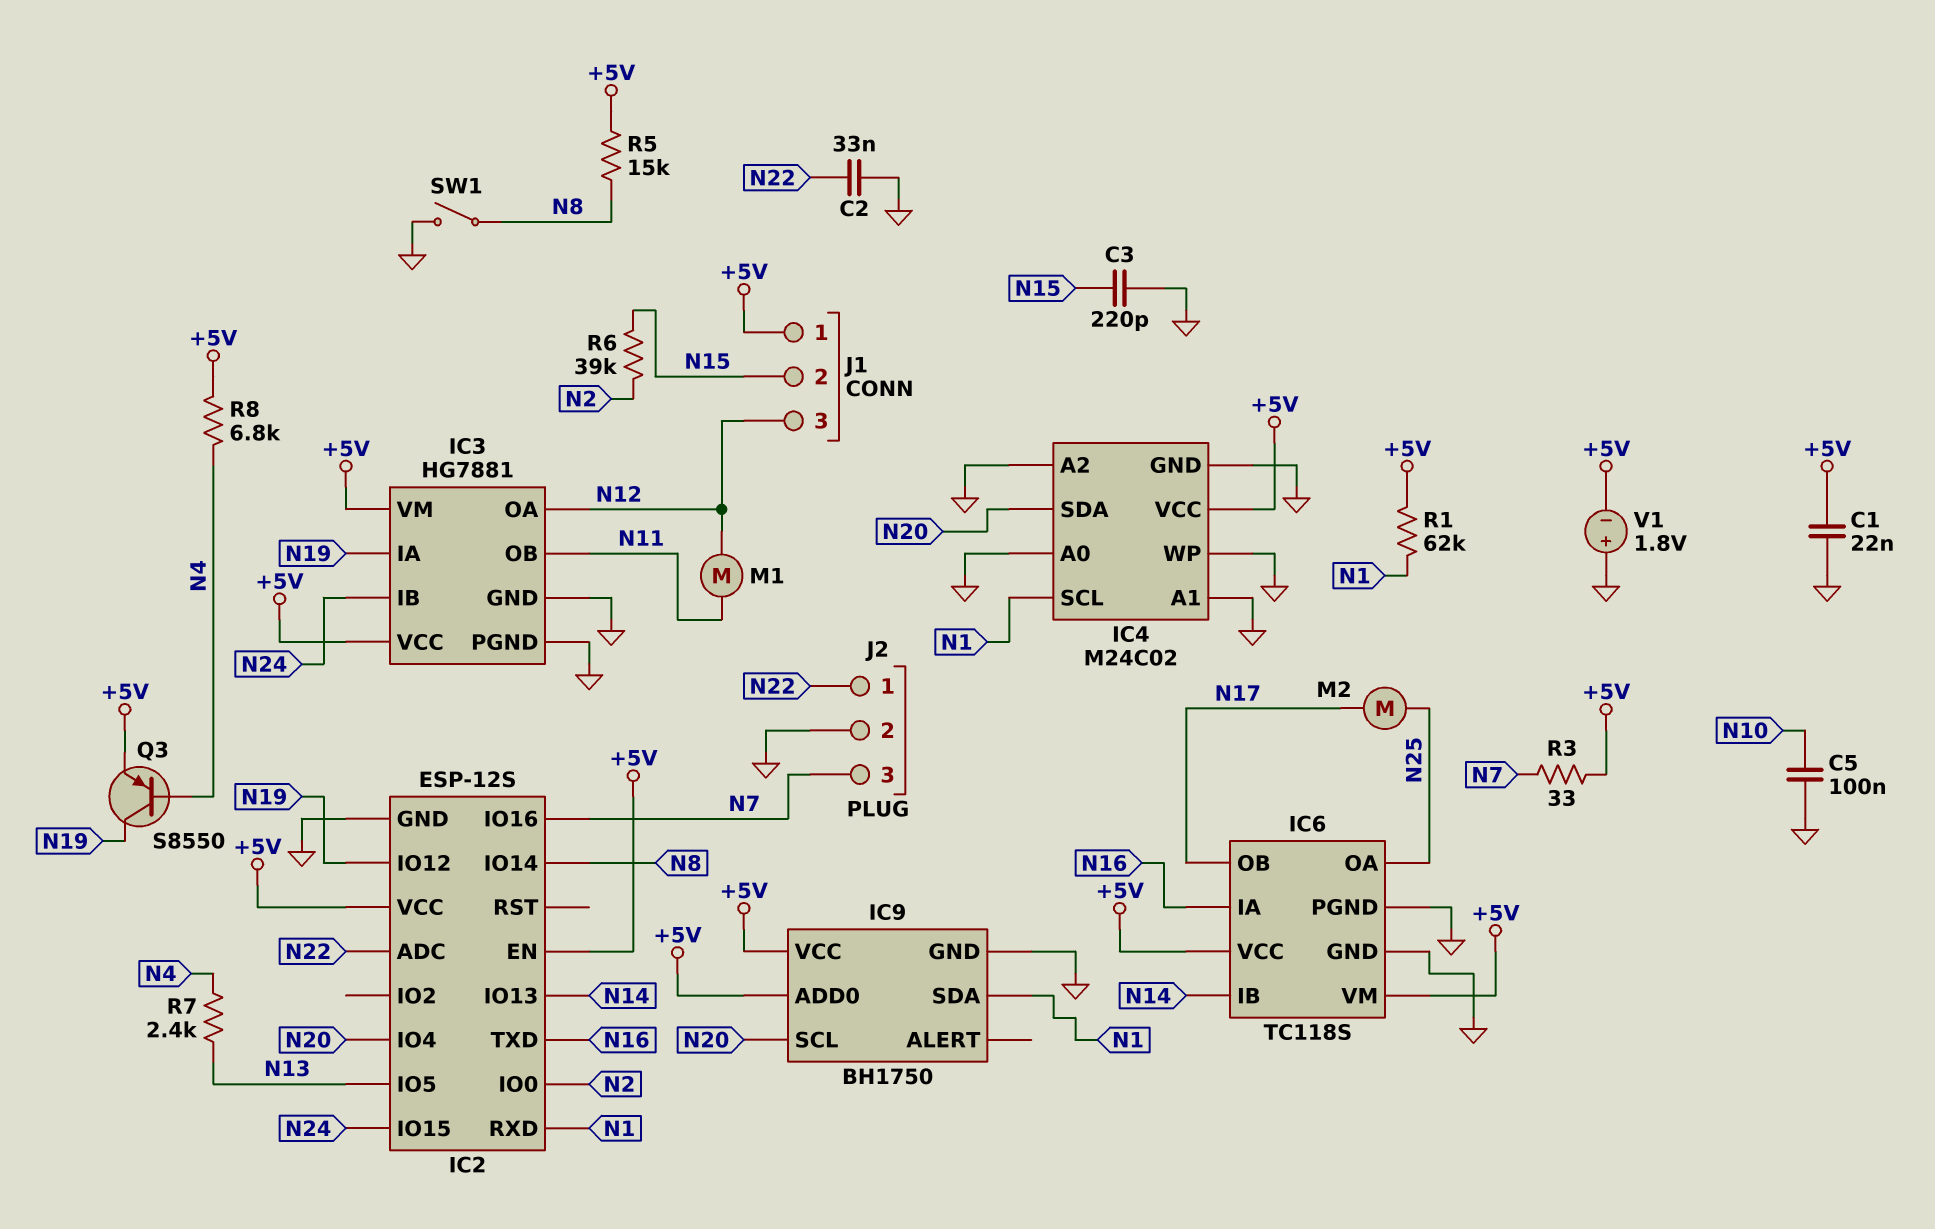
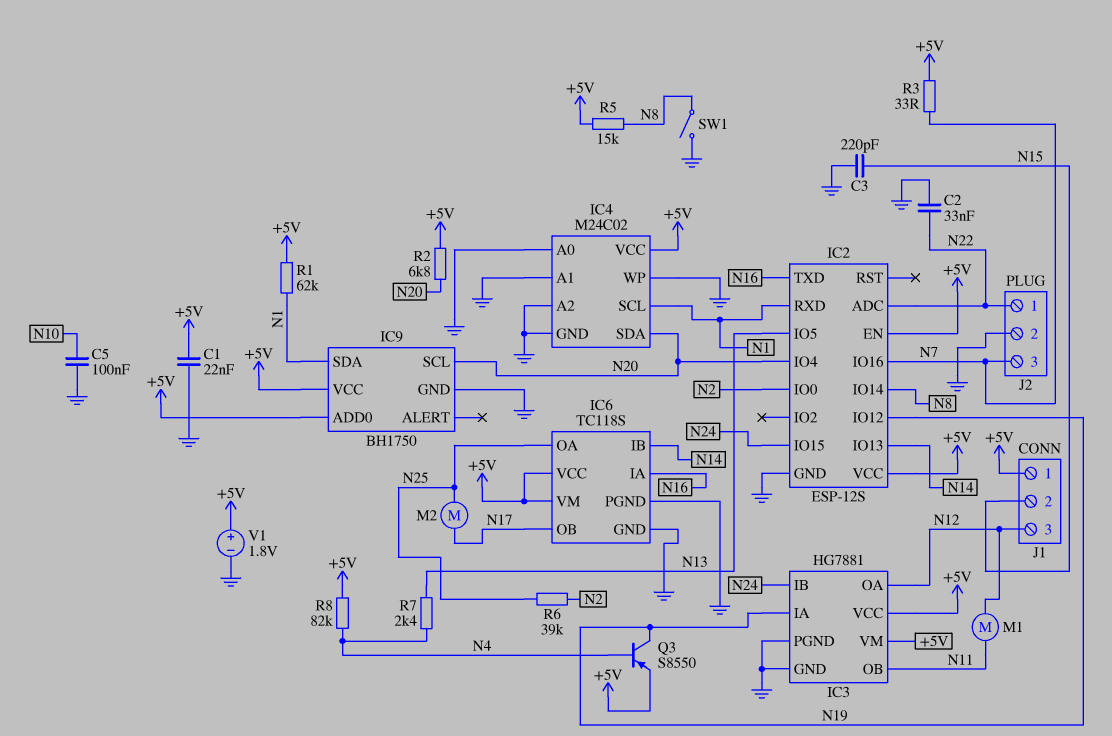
R2: none -> 6.8k (+5V, N20)
R6: 39k (N2, N15) -> 39k (N2, N25)
R8: 6.8k (+5V, N4) -> 82k (+5V, N4)
V1: 1.8V (plus GND, minus +5V) -> 1.8V (plus +5V, minus GND)

